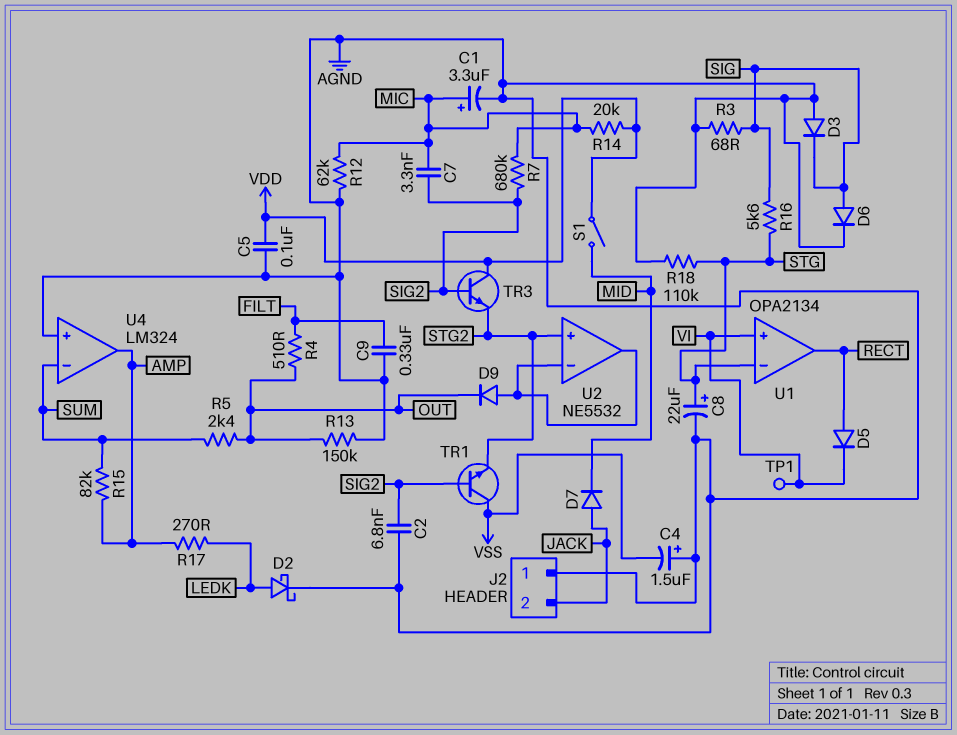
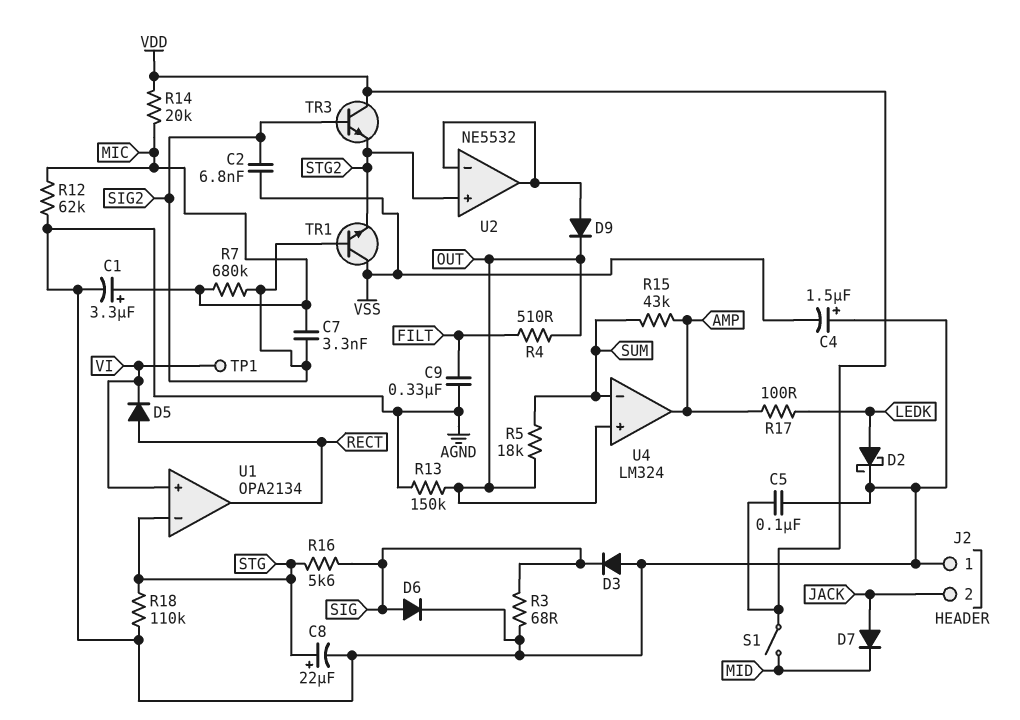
C2: 6.8nF (AGND, SIG2) -> 6.8nF (SIG2, VSS)
R5: 2.4k (OUT, SUM) -> 18k (OUT, SUM)
R15: 82k (AMP, SUM) -> 43k (AMP, SUM)
R17: 270 (AMP, LEDK) -> 100 (AMP, LEDK)
U4 pin in+: AGND -> OUT

